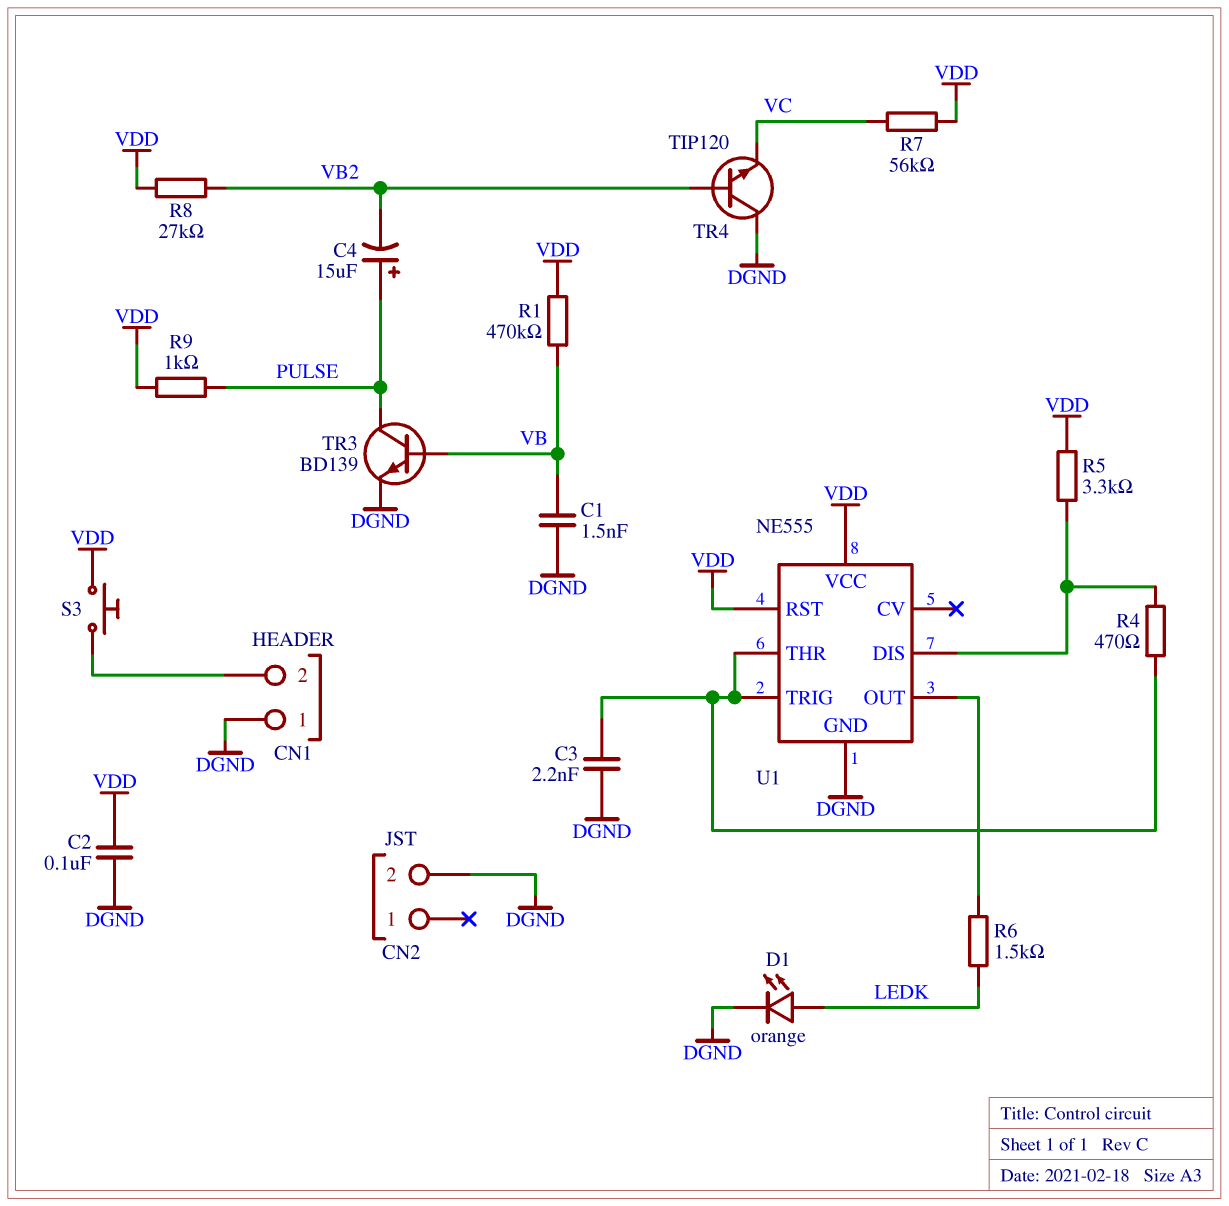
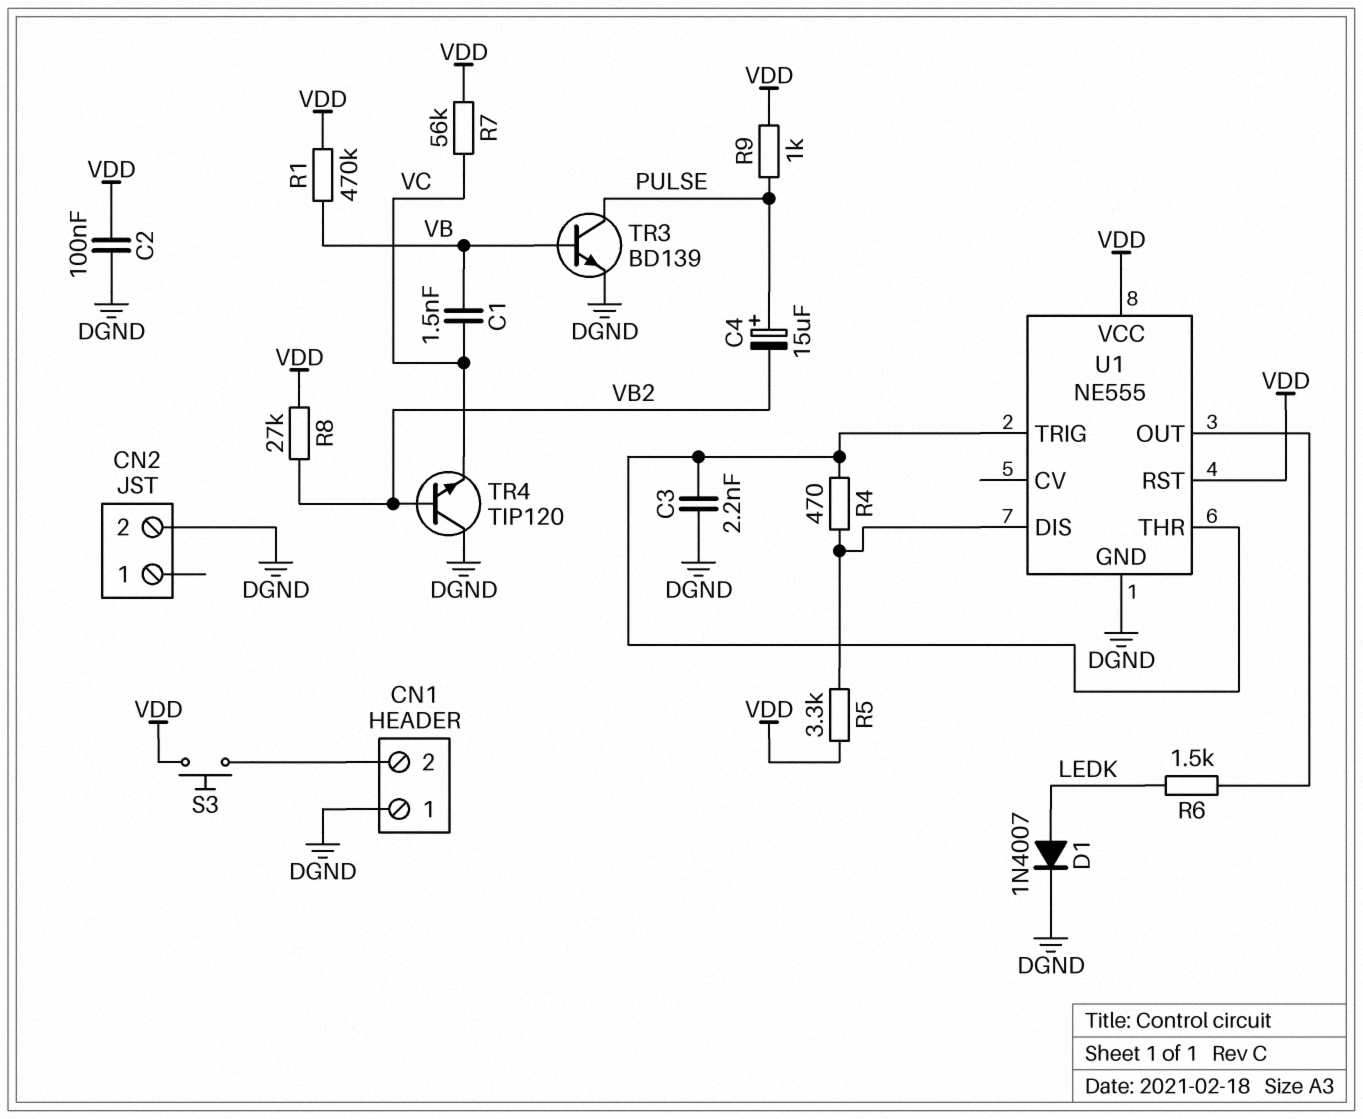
C1: 1.5nF (DGND, VB) -> 1.5nF (VB, VC)
D1: LED orange (A LEDK, K DGND) -> diode 1N4007 (A LEDK, K DGND)

